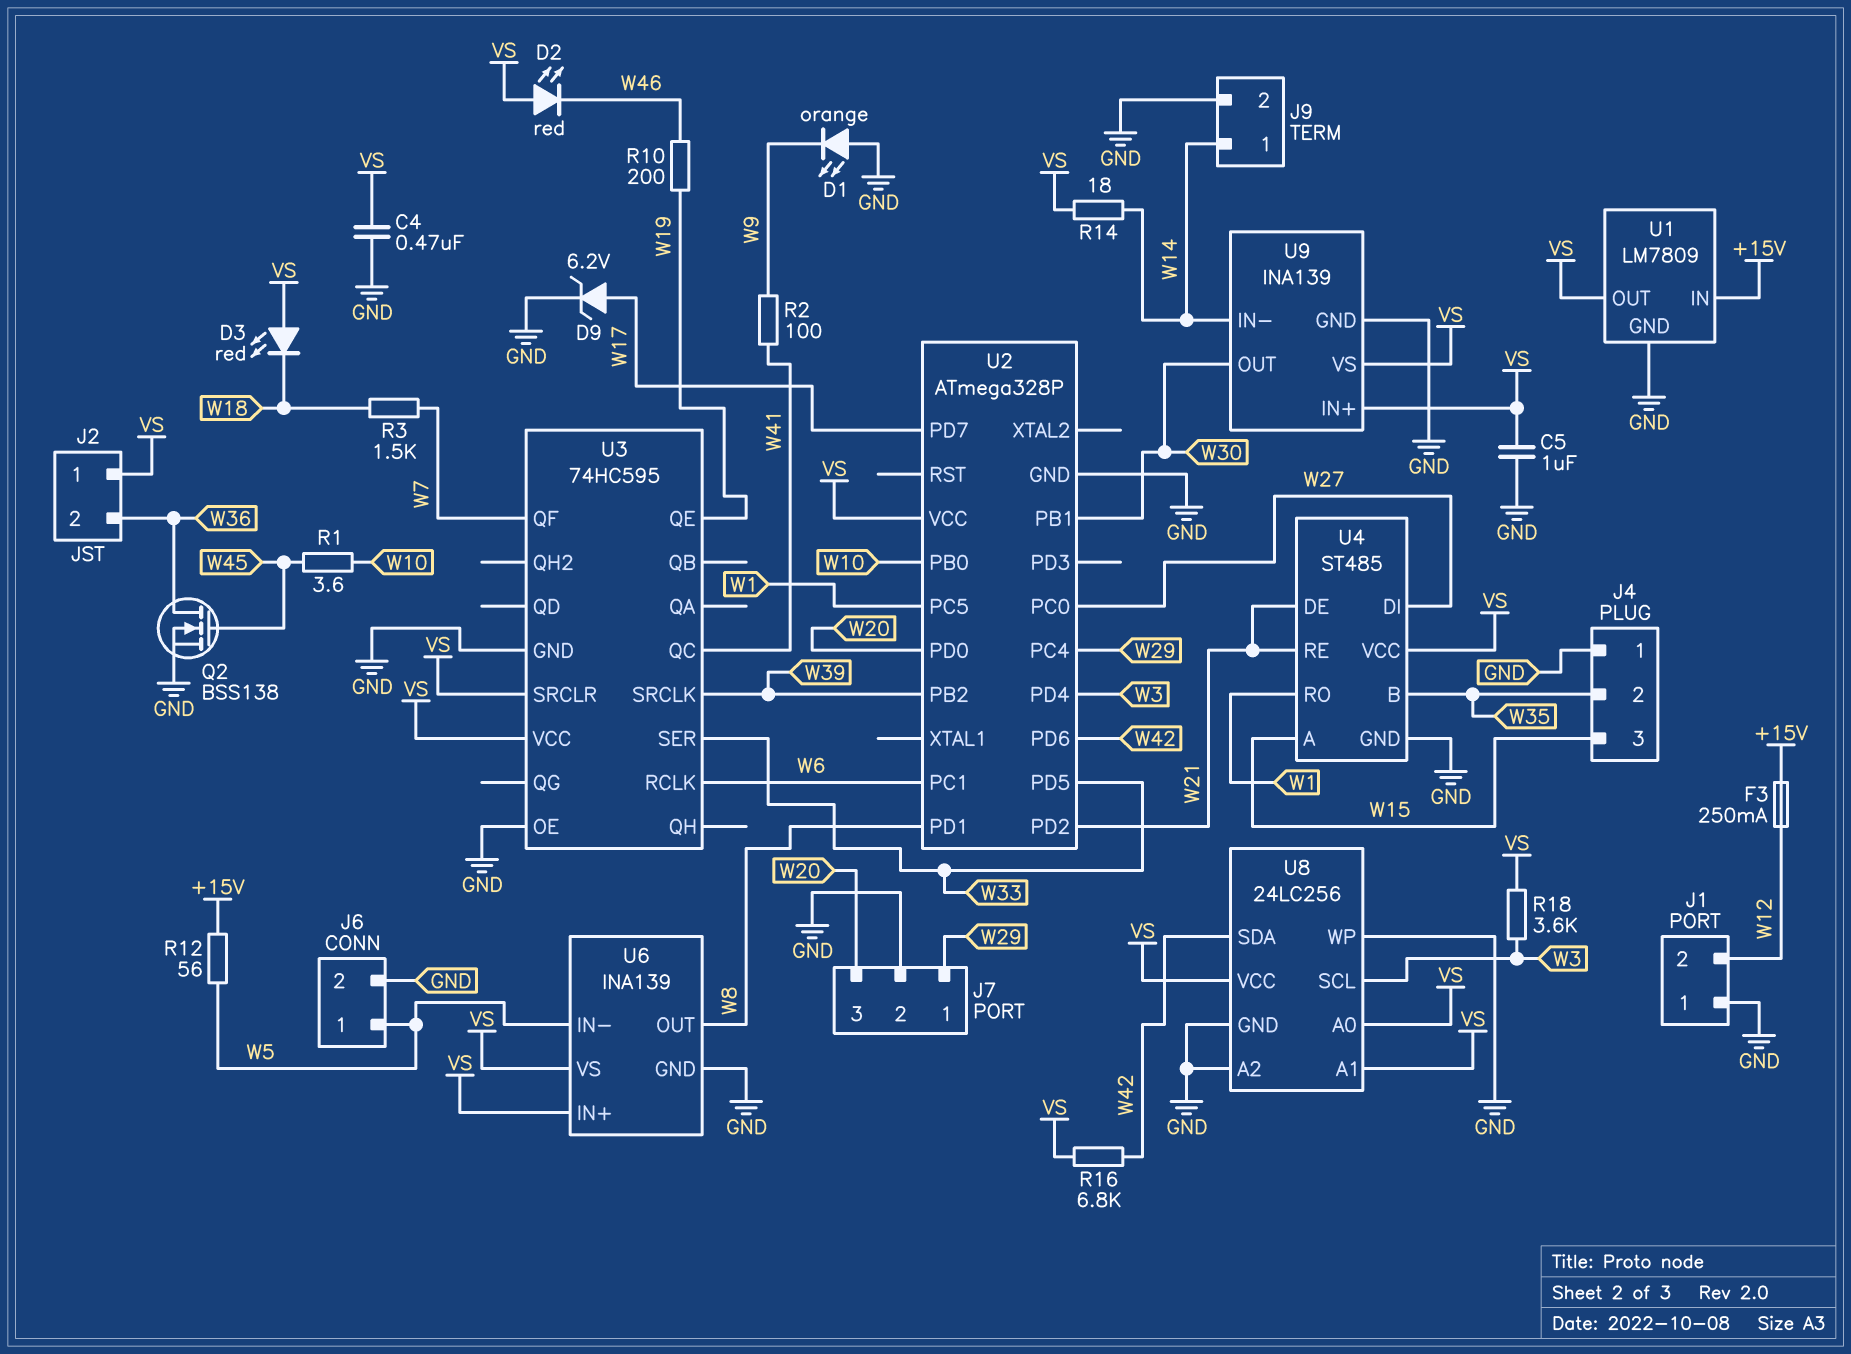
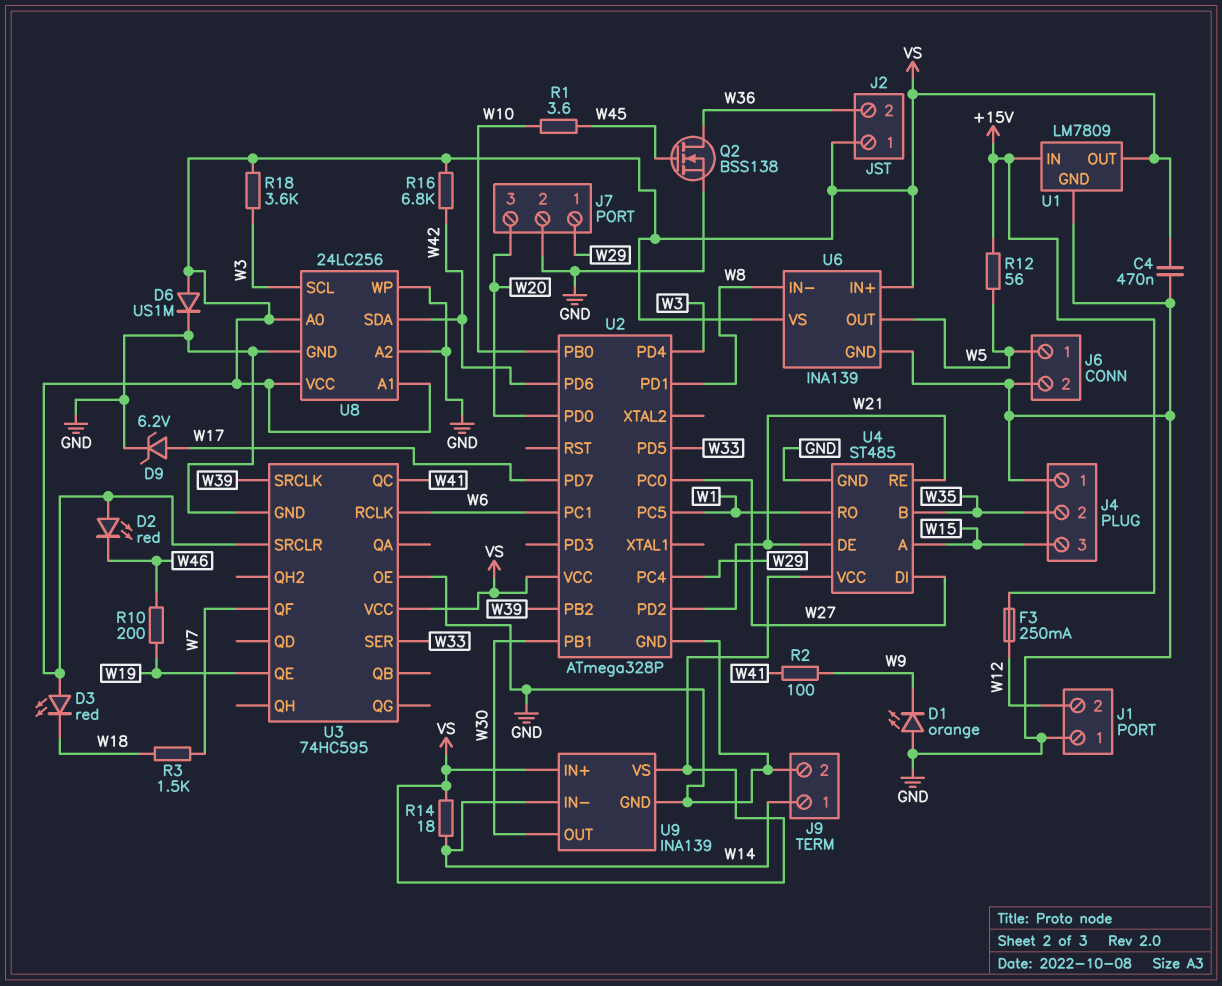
C5: 1uF (GND, VS) -> none
D6: none -> diode US1M (A VS, K GND)
U6 pin IN-: W5 -> W8
U6 pin OUT: W8 -> W5

